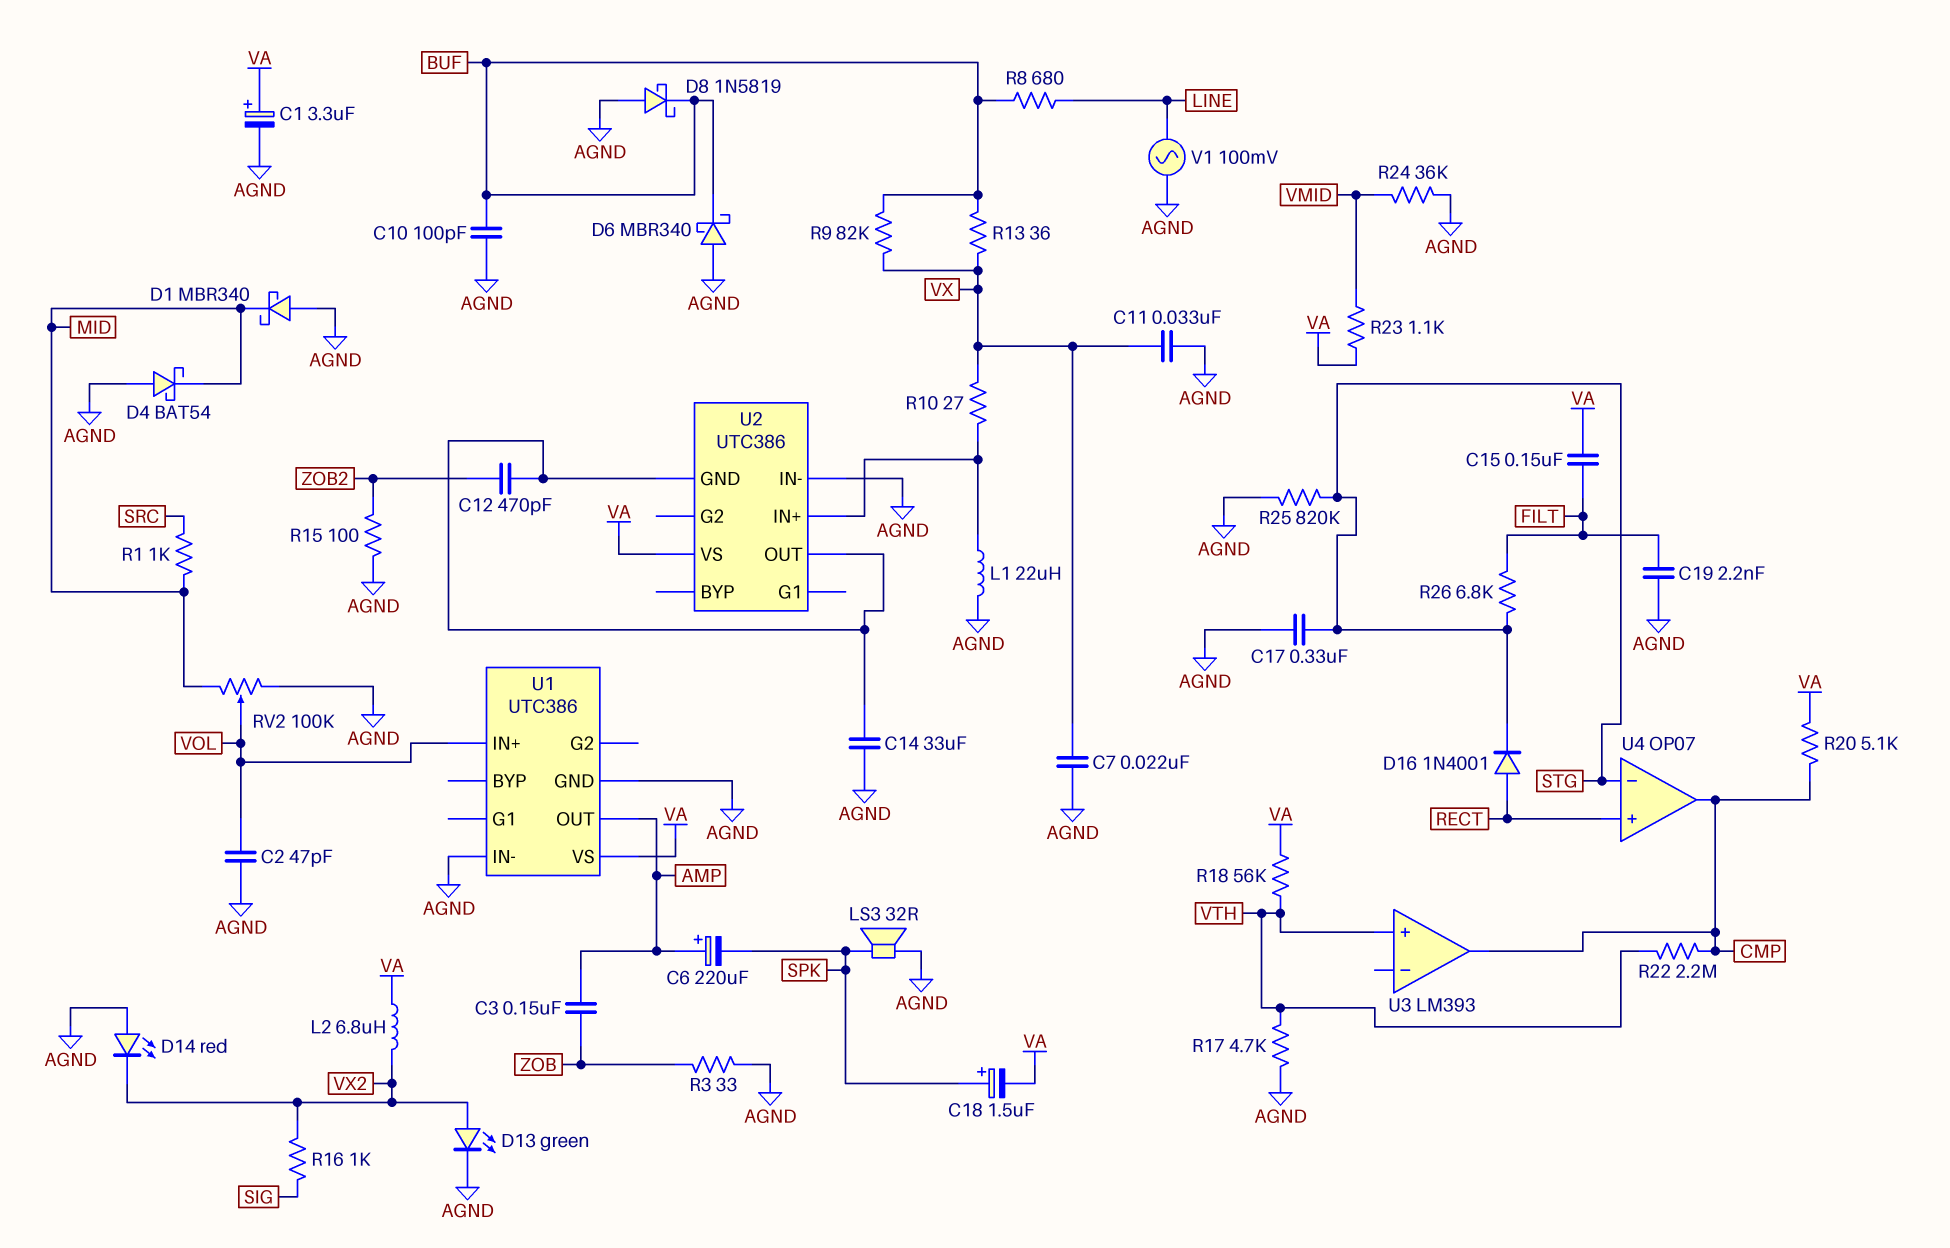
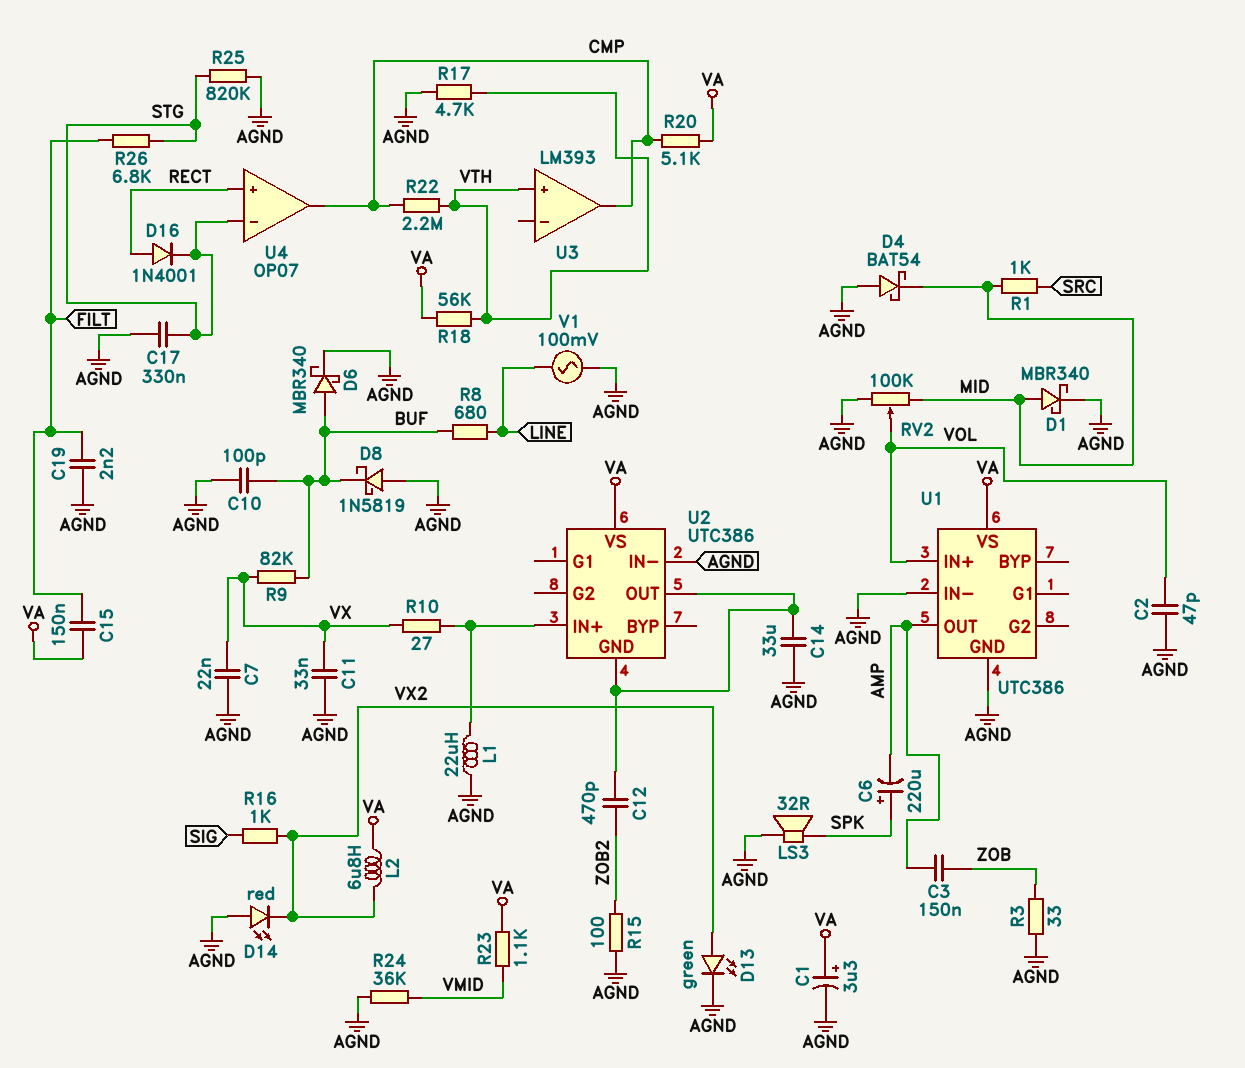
C6: 220uF (plus AMP, minus SPK) -> 220uF (plus SPK, minus AMP)
C18: 1.5uF (plus SPK, minus VA) -> none
D1: schottky MBR340 (A AGND, K MID) -> schottky MBR340 (A MID, K AGND)
D6: schottky MBR340 (A AGND, K BUF) -> schottky MBR340 (A BUF, K AGND)
R13: 36 (BUF, VX) -> none

